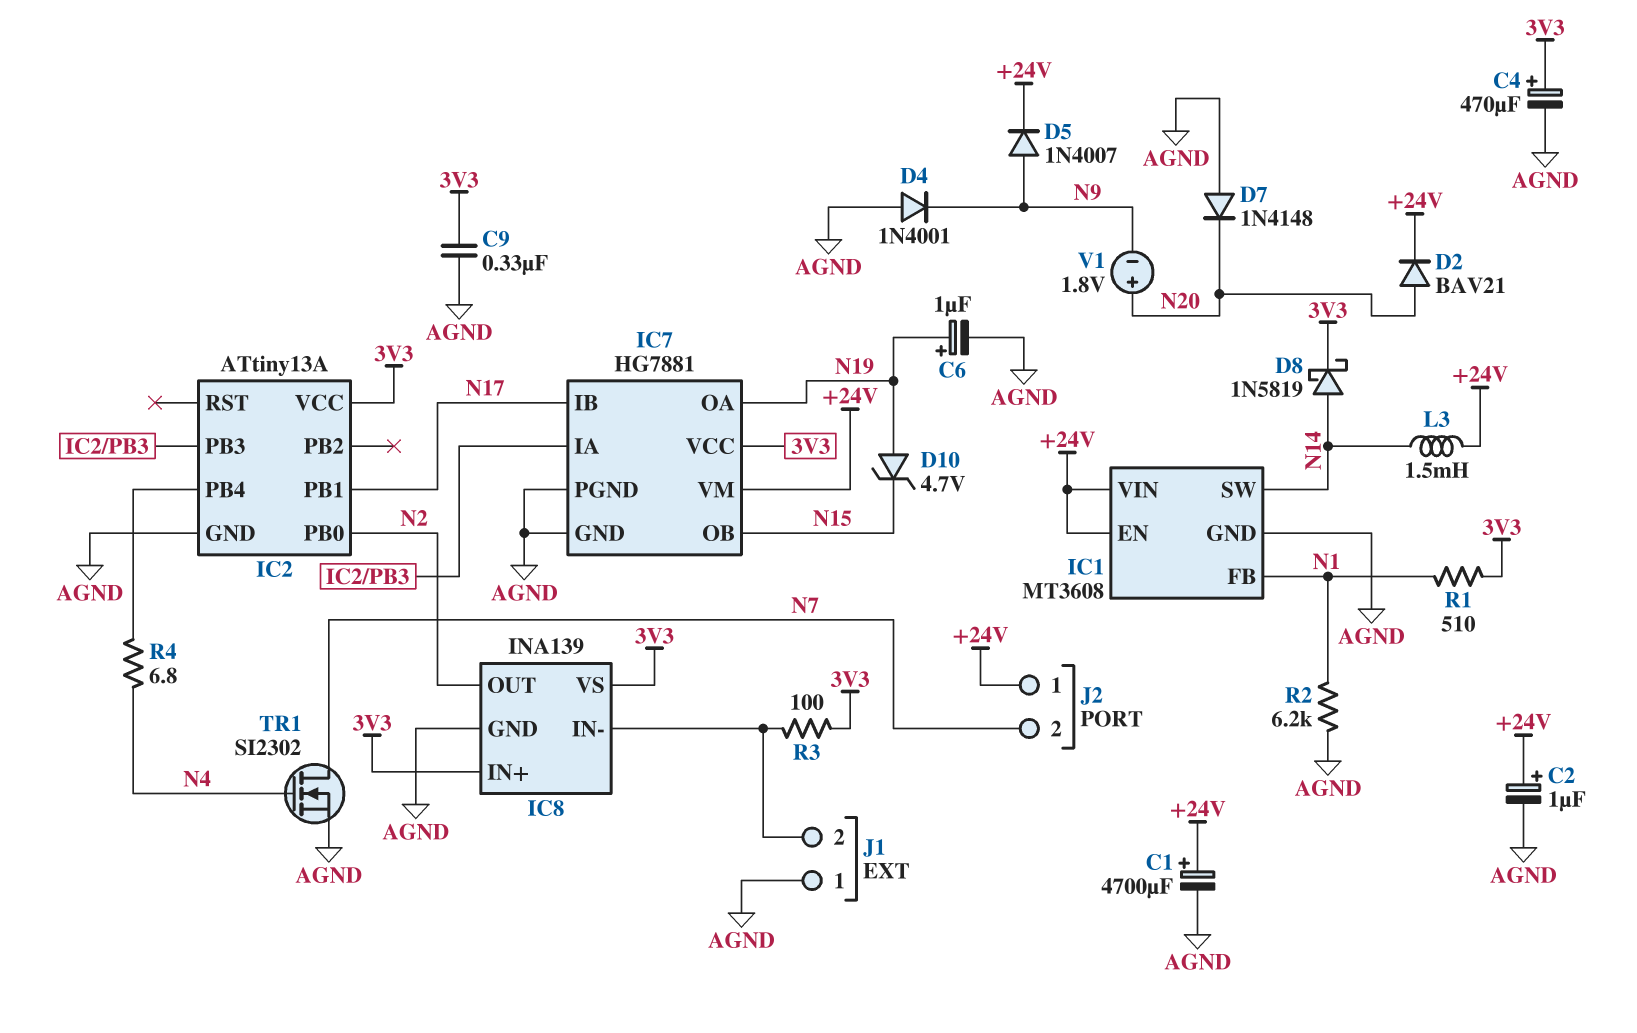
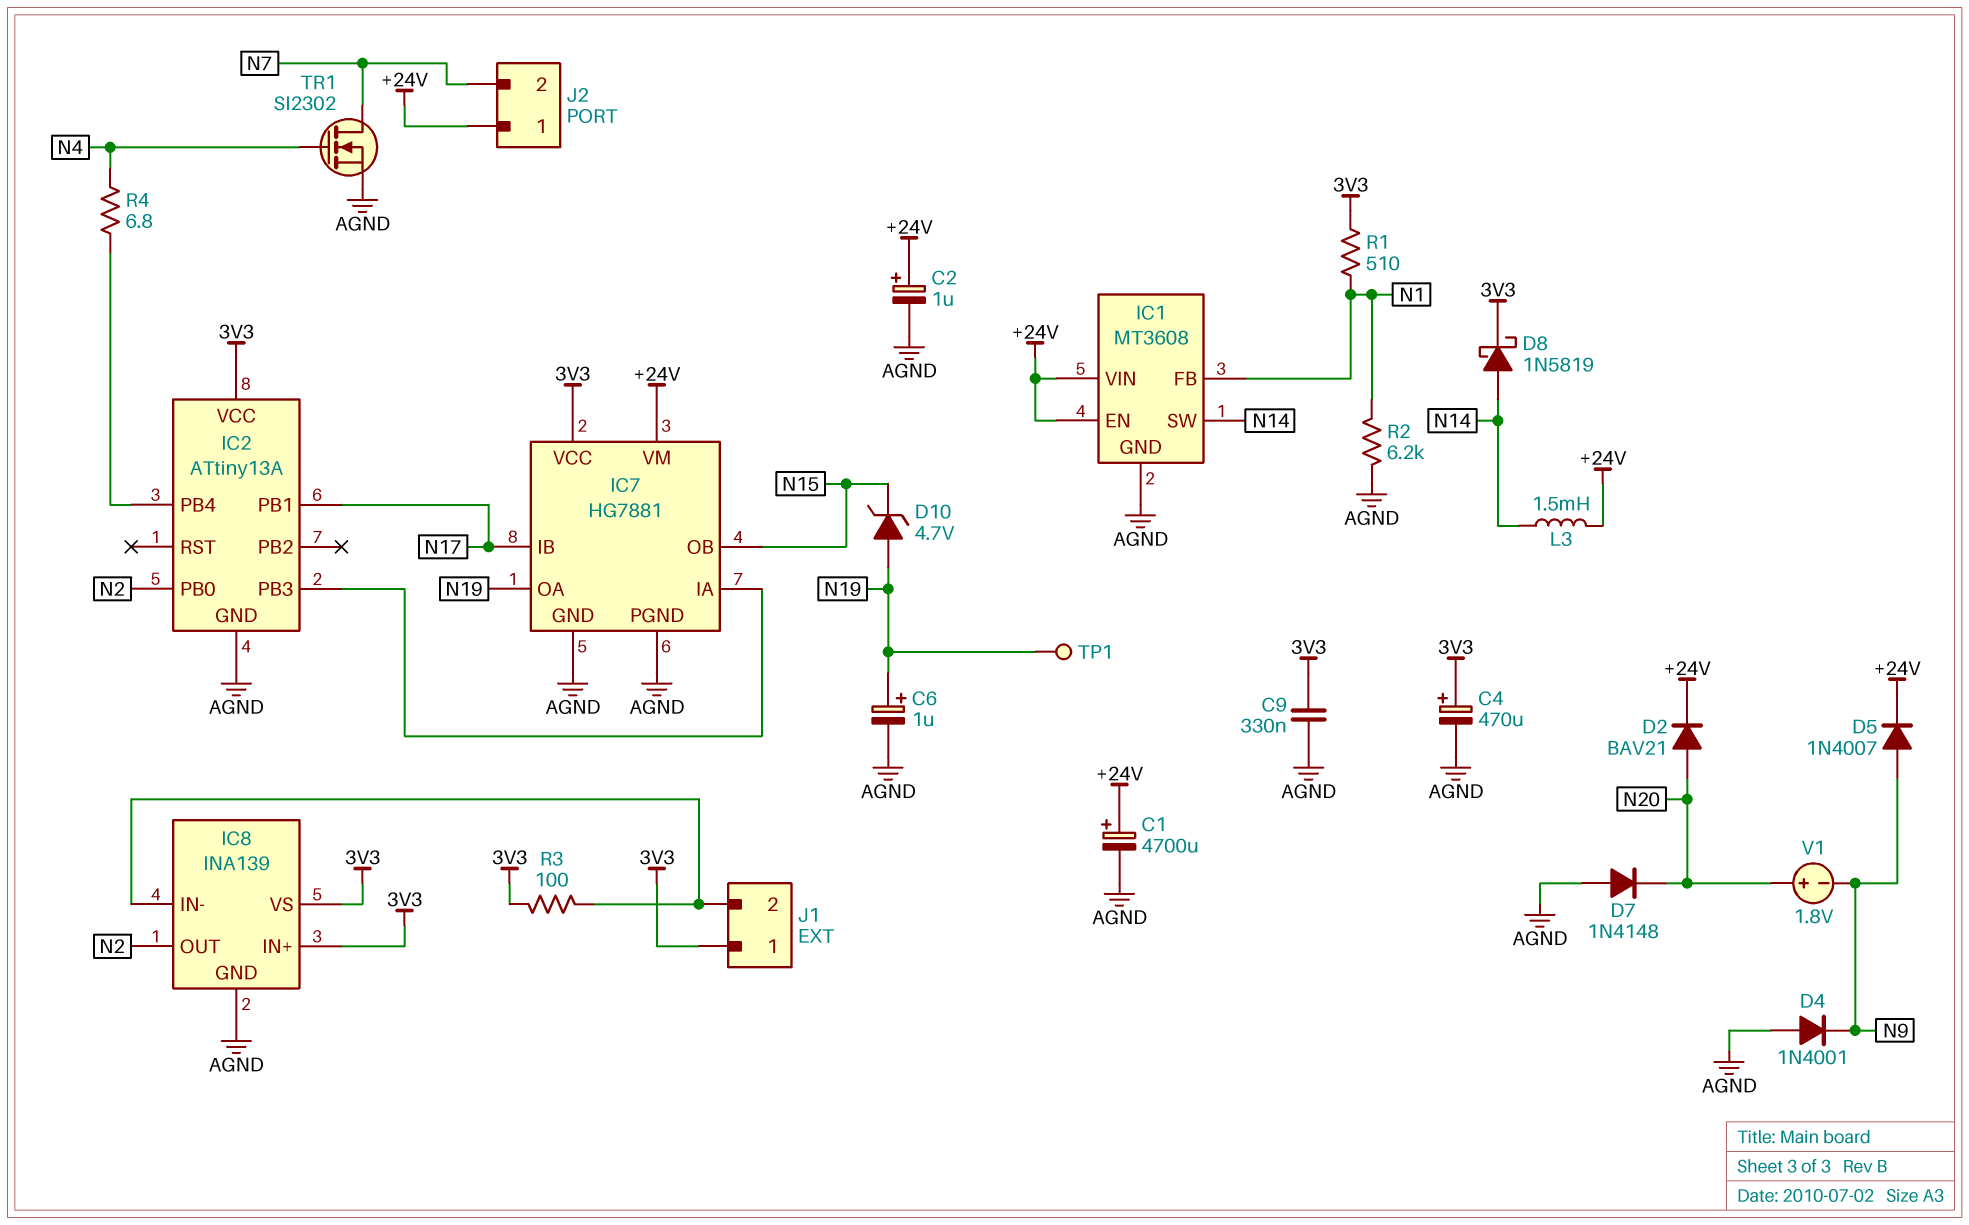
J1 pin 1: AGND -> 3V3
TP1: none -> test point (N19)

